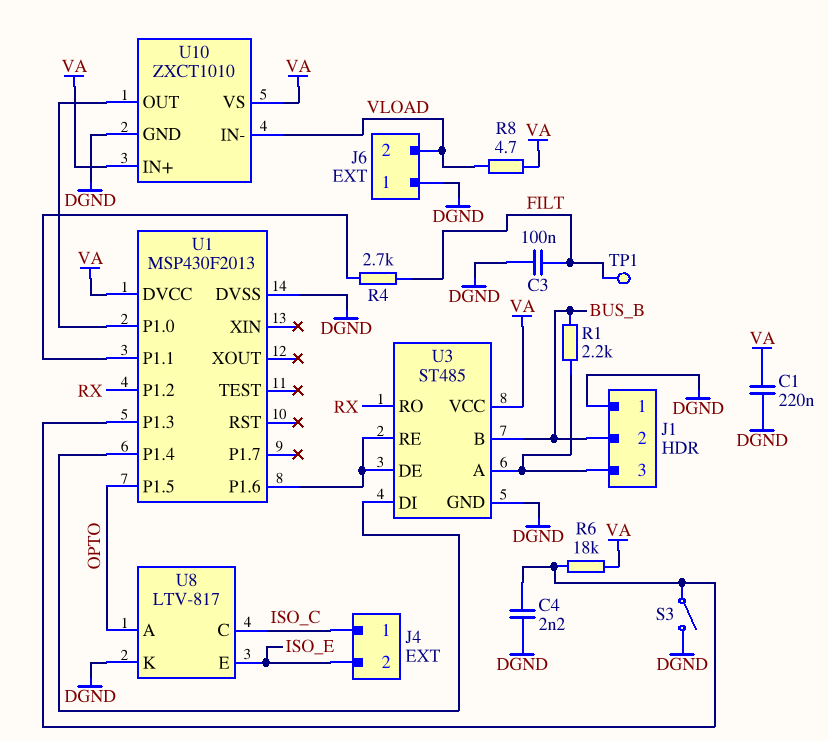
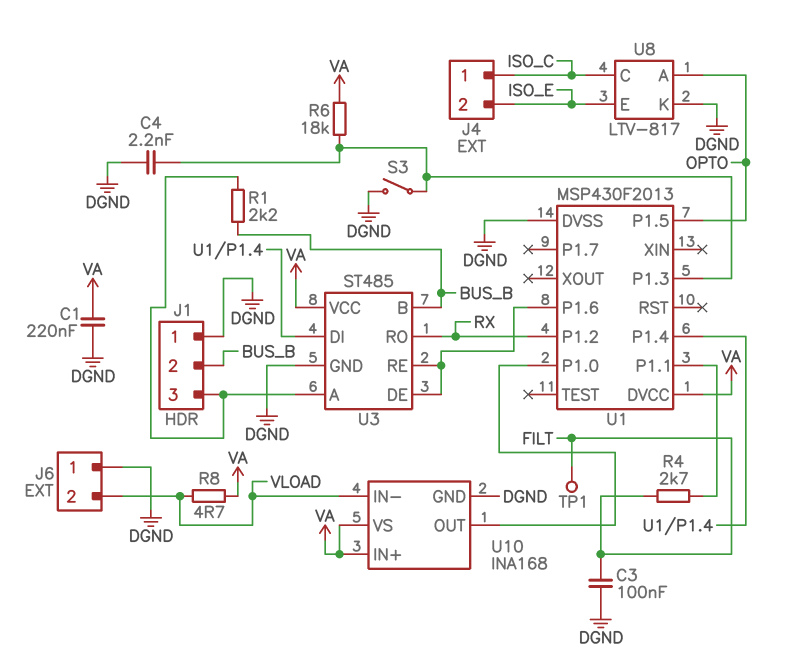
U10: ZXCT1010 -> INA168

